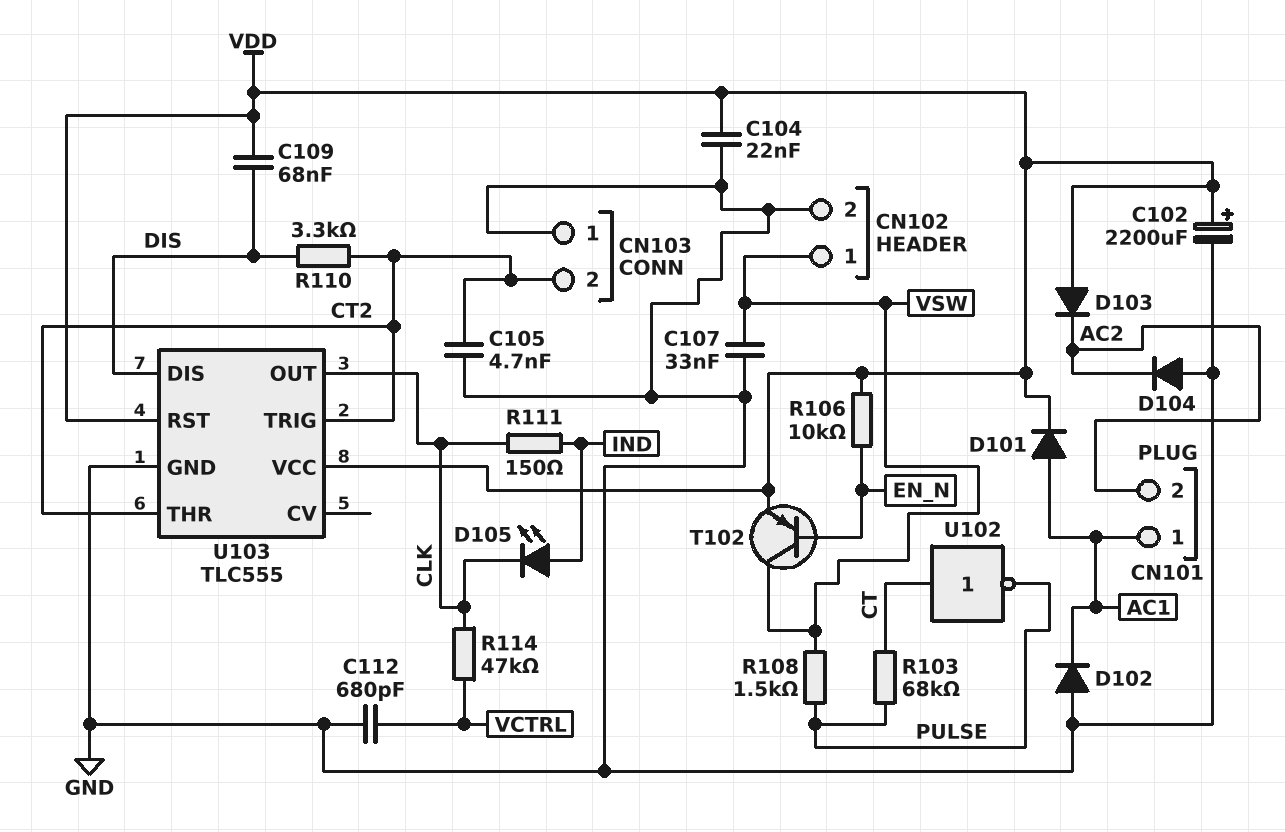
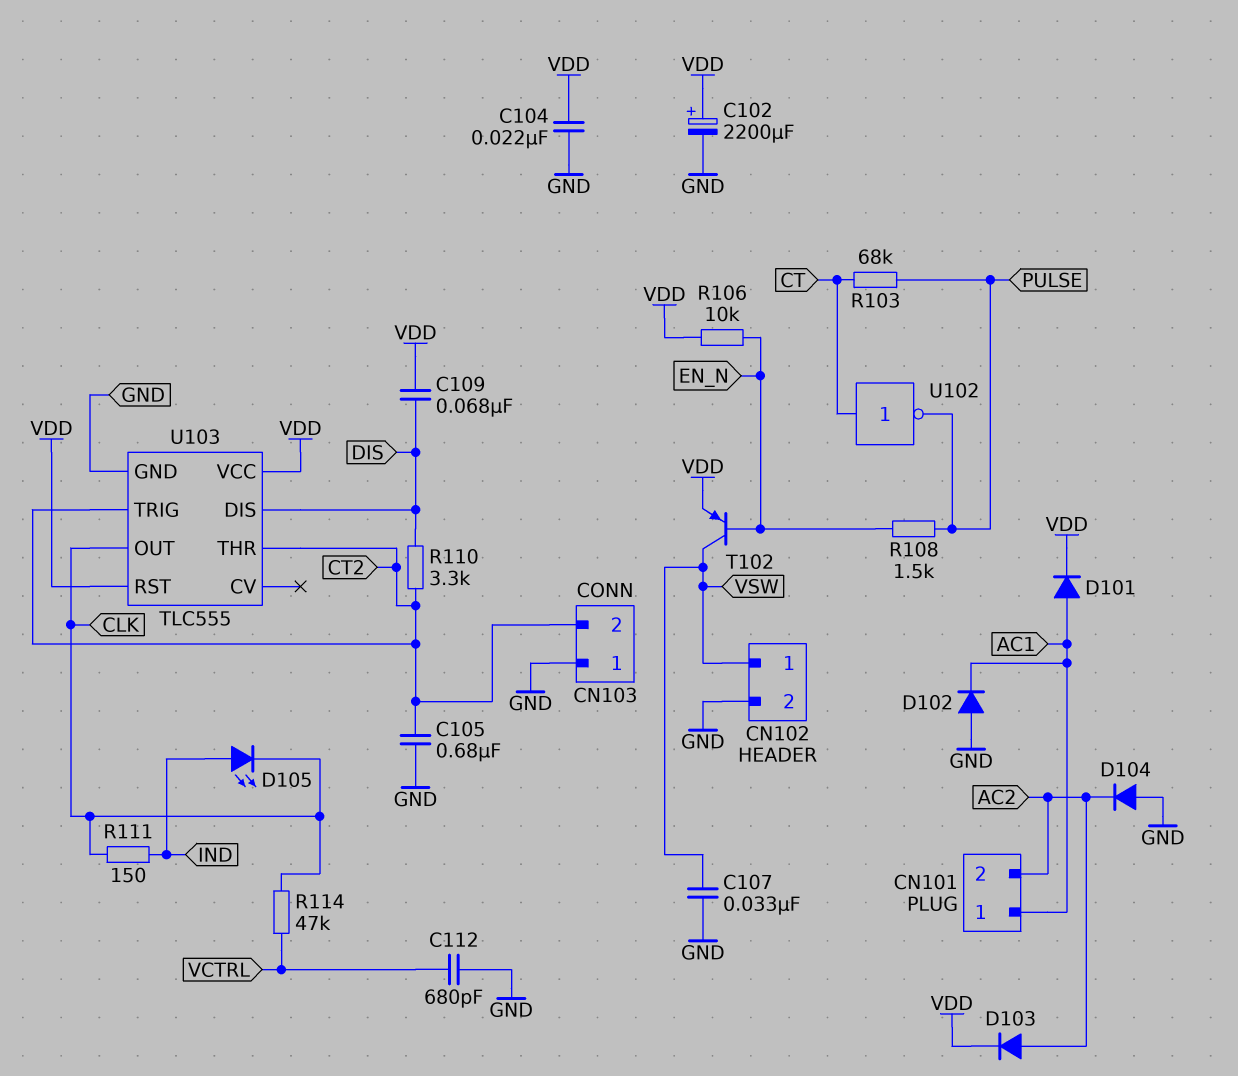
C105: 4.7nF (CT2, GND) -> 680nF (CT2, GND)
D103: diode (A VDD, K AC2) -> diode (A AC2, K VDD)
R108: 1.5k (PULSE, VSW) -> 1.5k (EN_N, PULSE)

